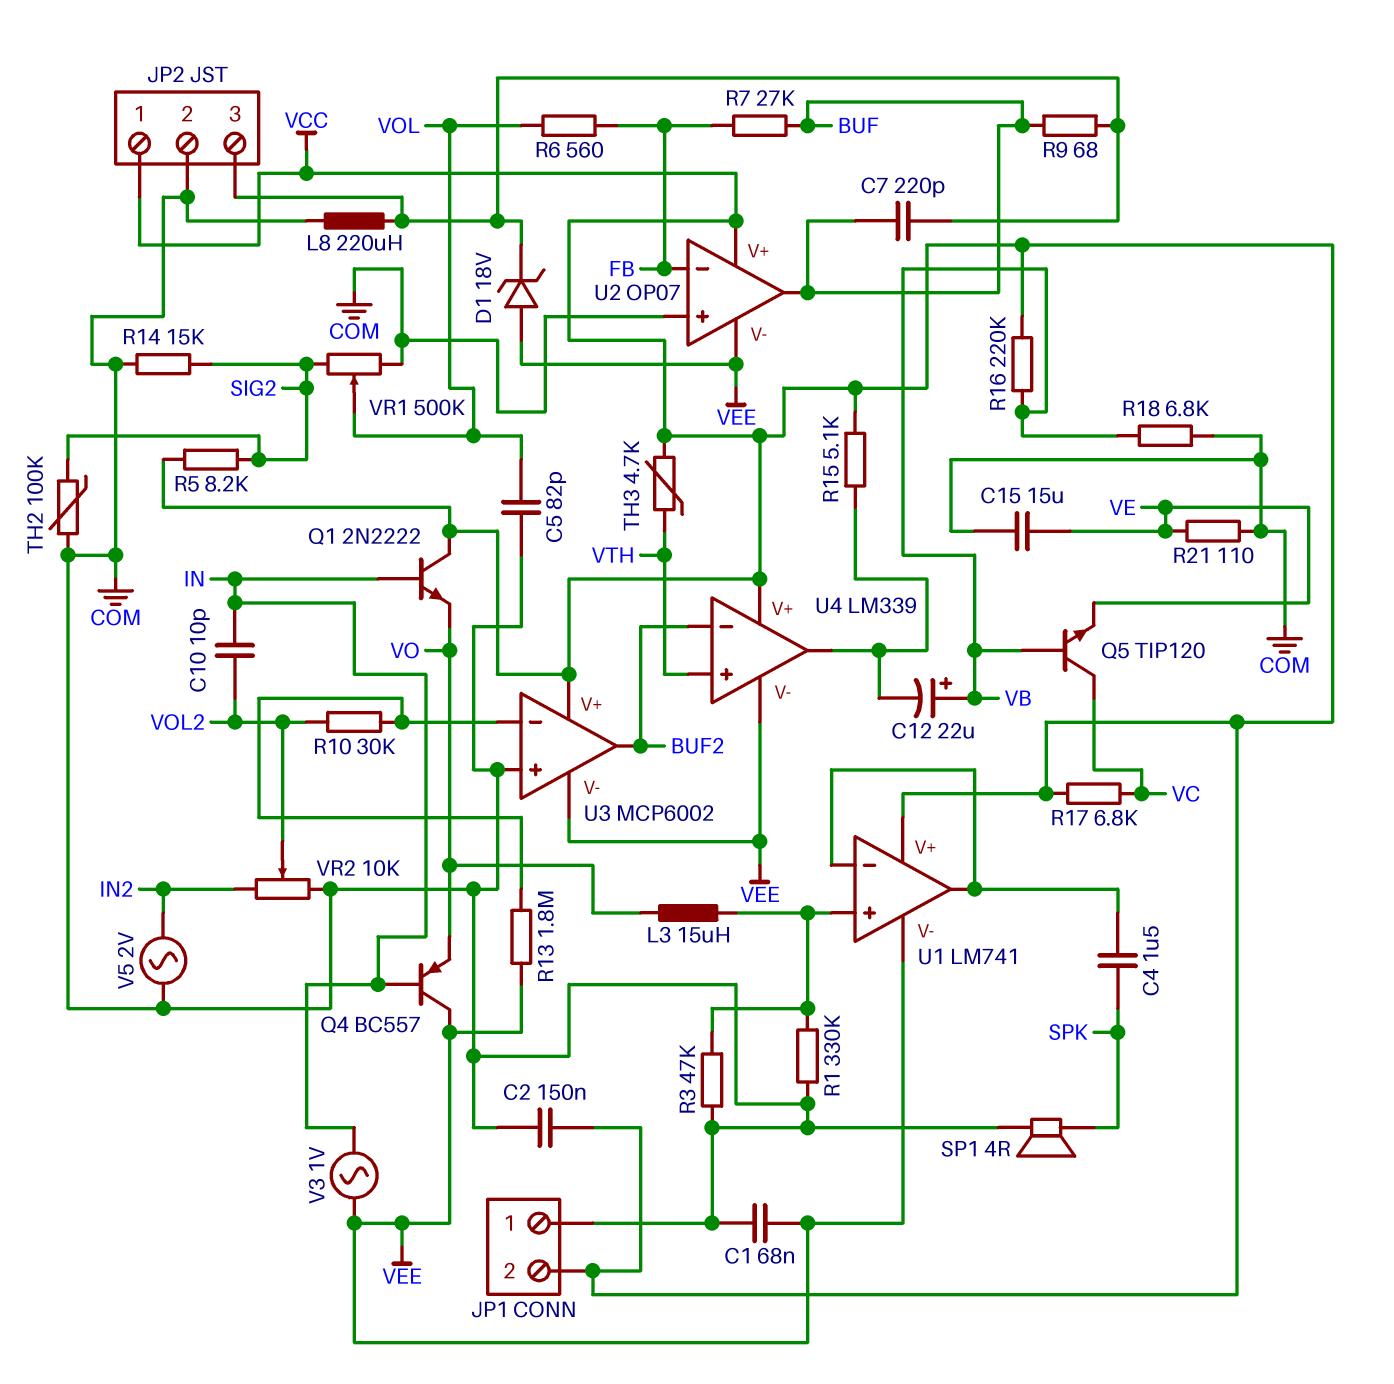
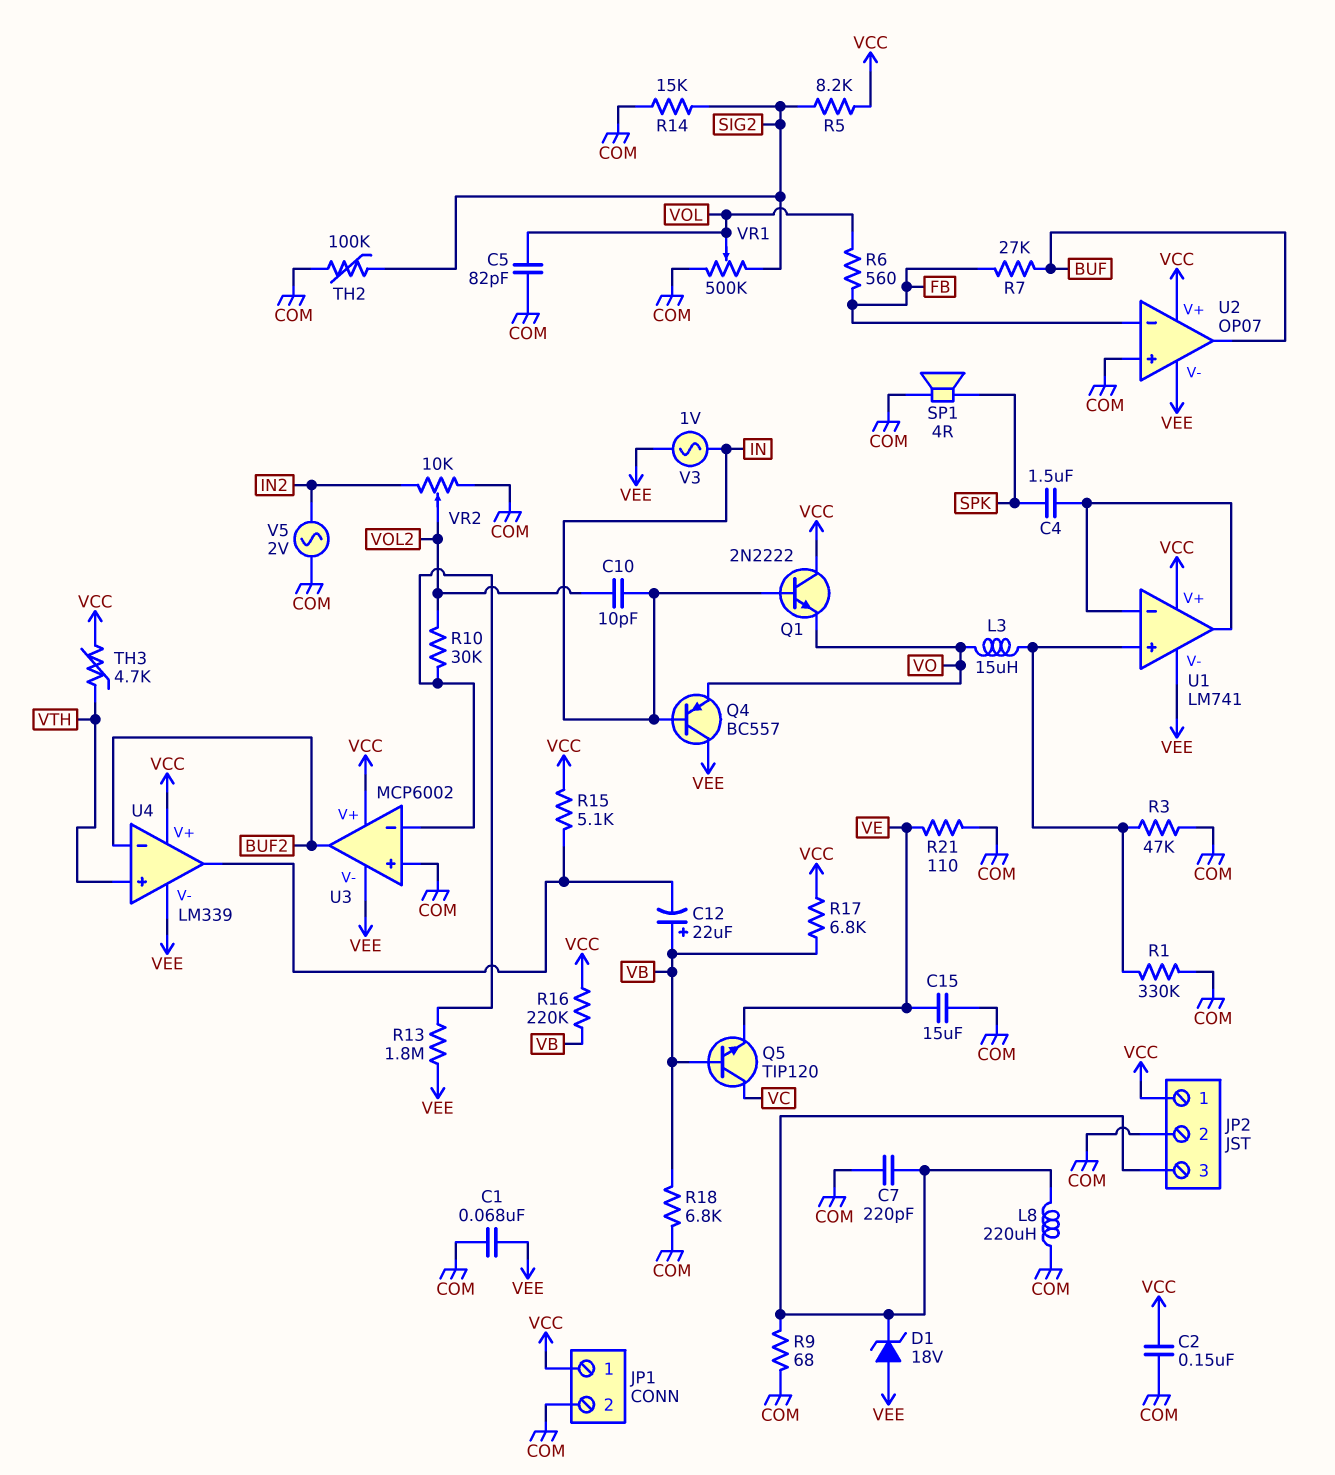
C7: 220pF (BUF, JP2/3) -> 220pF (COM, JP2/3)
JP1 pin 1: COM -> VCC
JP1 pin 2: VCC -> COM
R9: 68 (BUF, JP2/3) -> 68 (COM, JP2/3)
R17: 6.8k (VC, VCC) -> 6.8k (VB, VCC)

